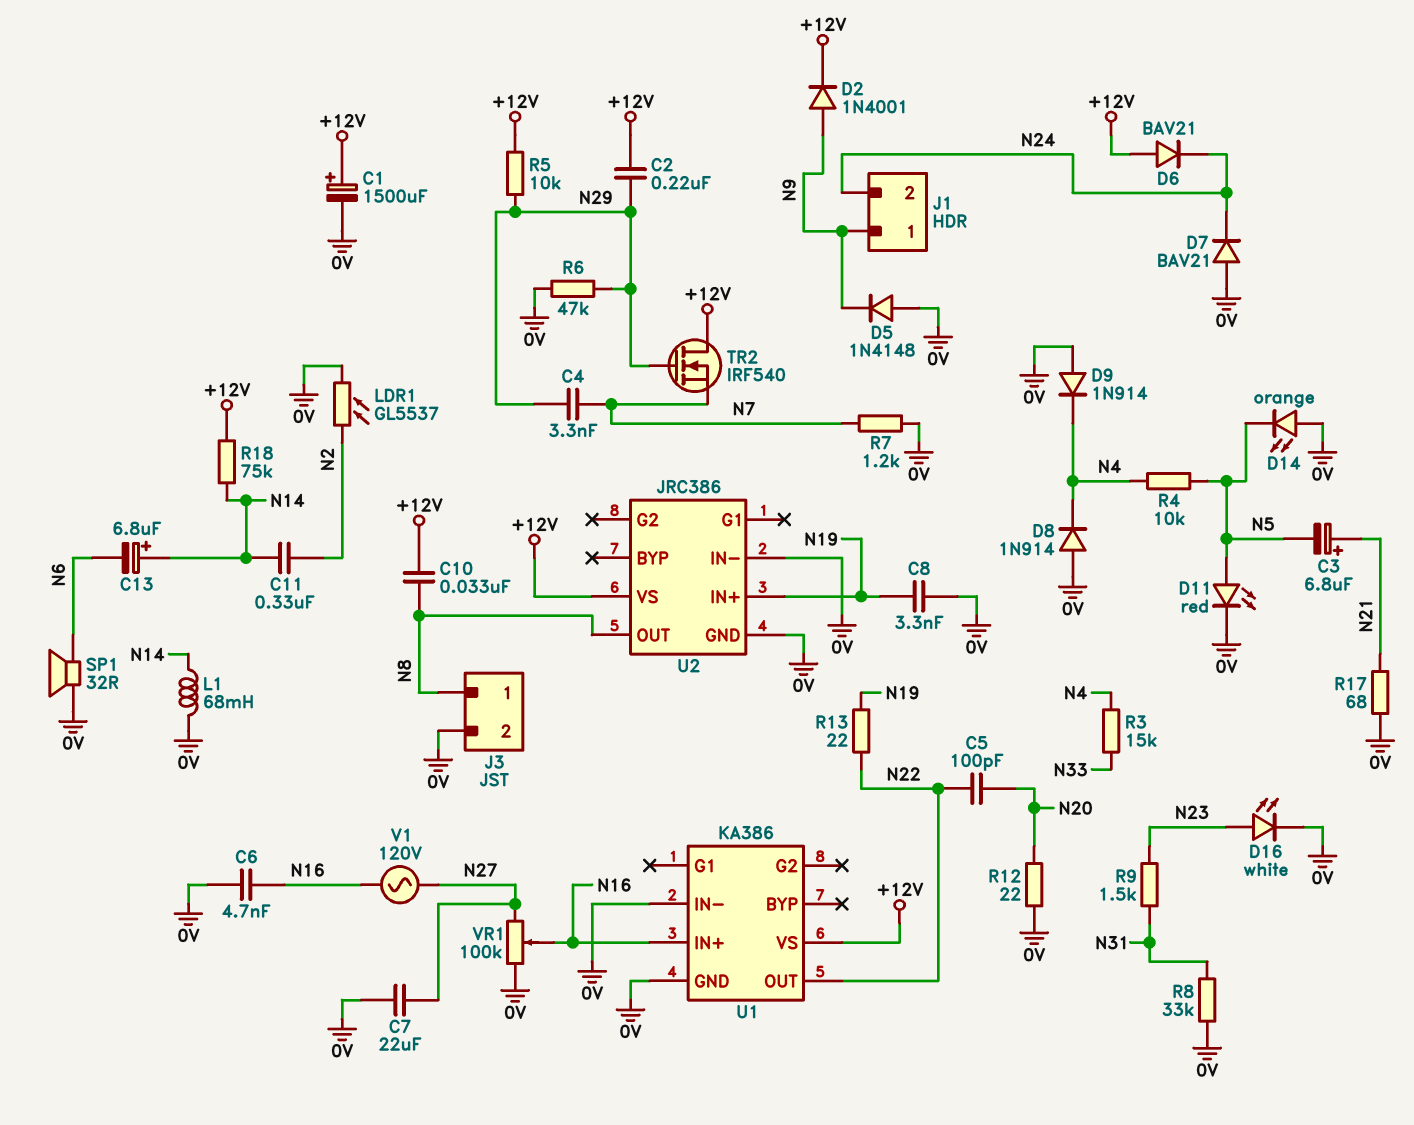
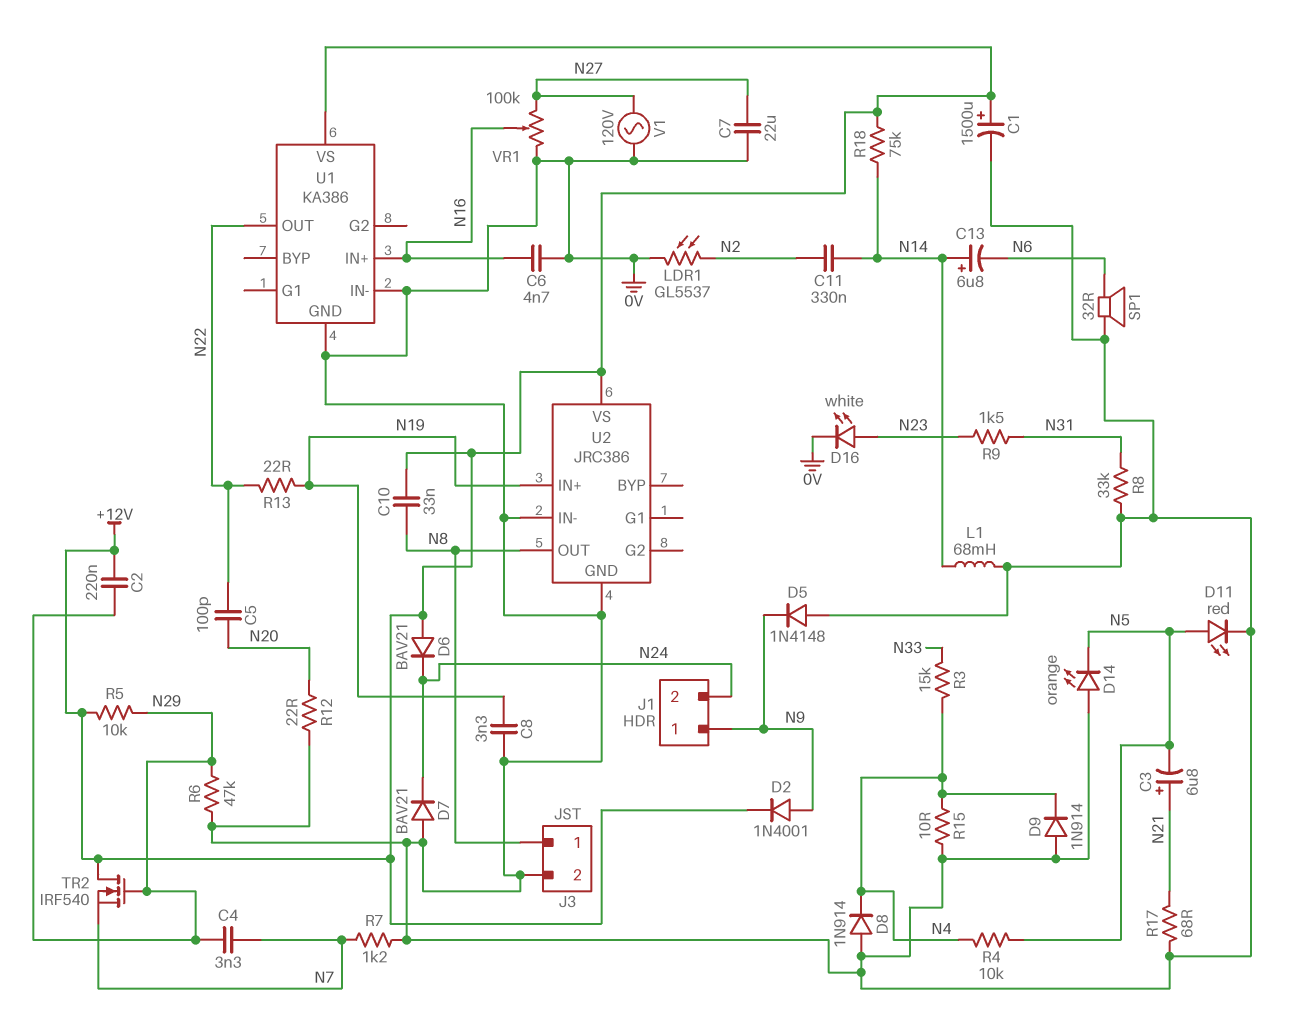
R15: none -> 10 (0V, N4)
V1: AC 120V (N16, N27) -> AC 120V (0V, N27)

